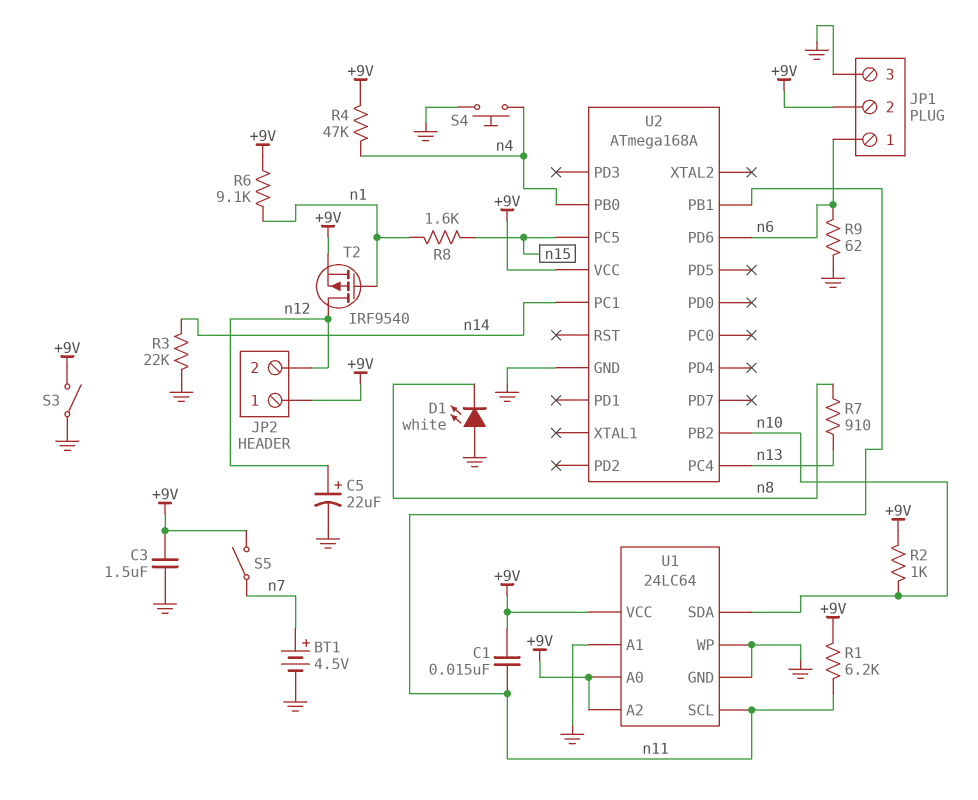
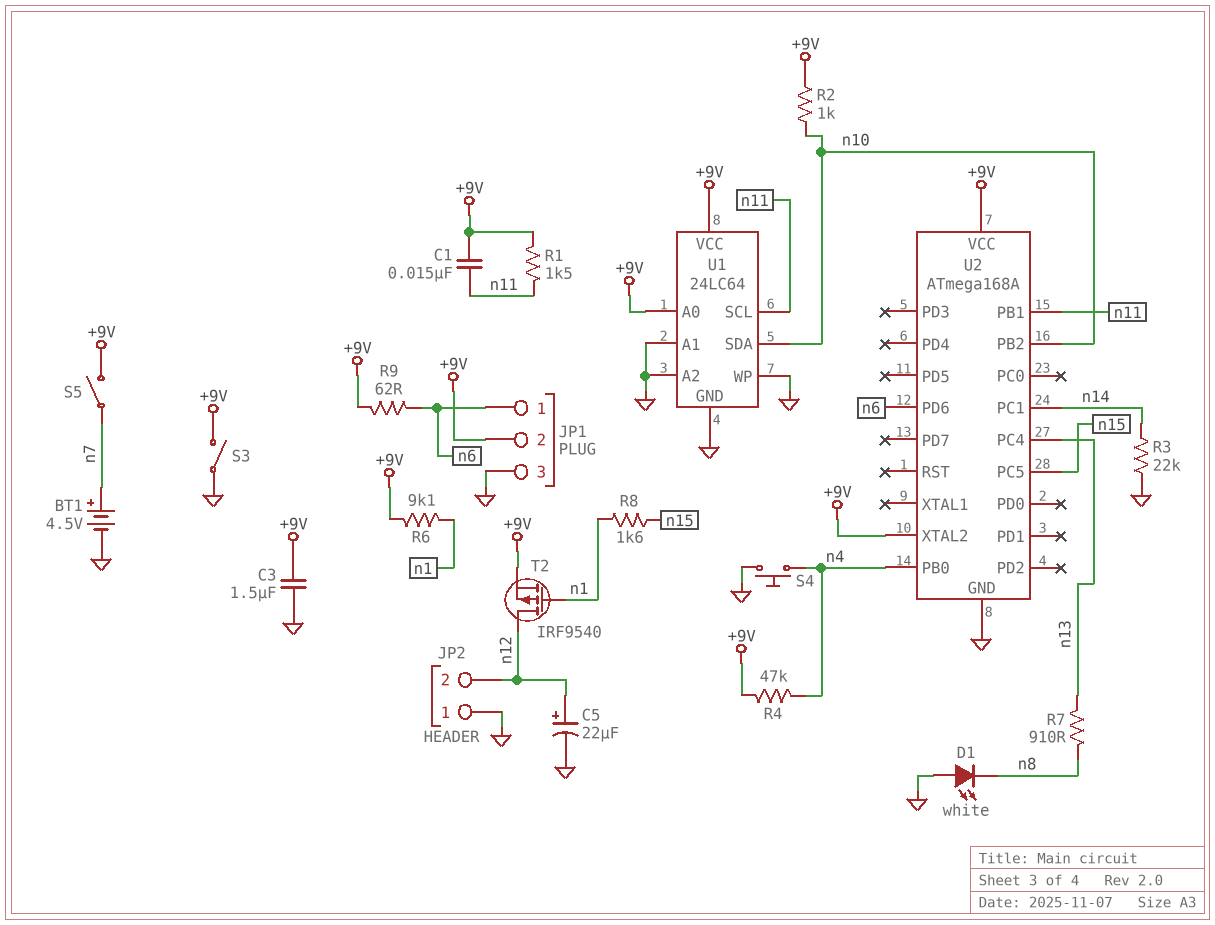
JP2 pin 1: +9V -> GND
R1: 6.2k (+9V, n11) -> 1.5k (+9V, n11)
R9: 62 (GND, n6) -> 62 (+9V, n6)
U1 pin A2: +9V -> GND
U2 pin XTAL2: none -> +9V

